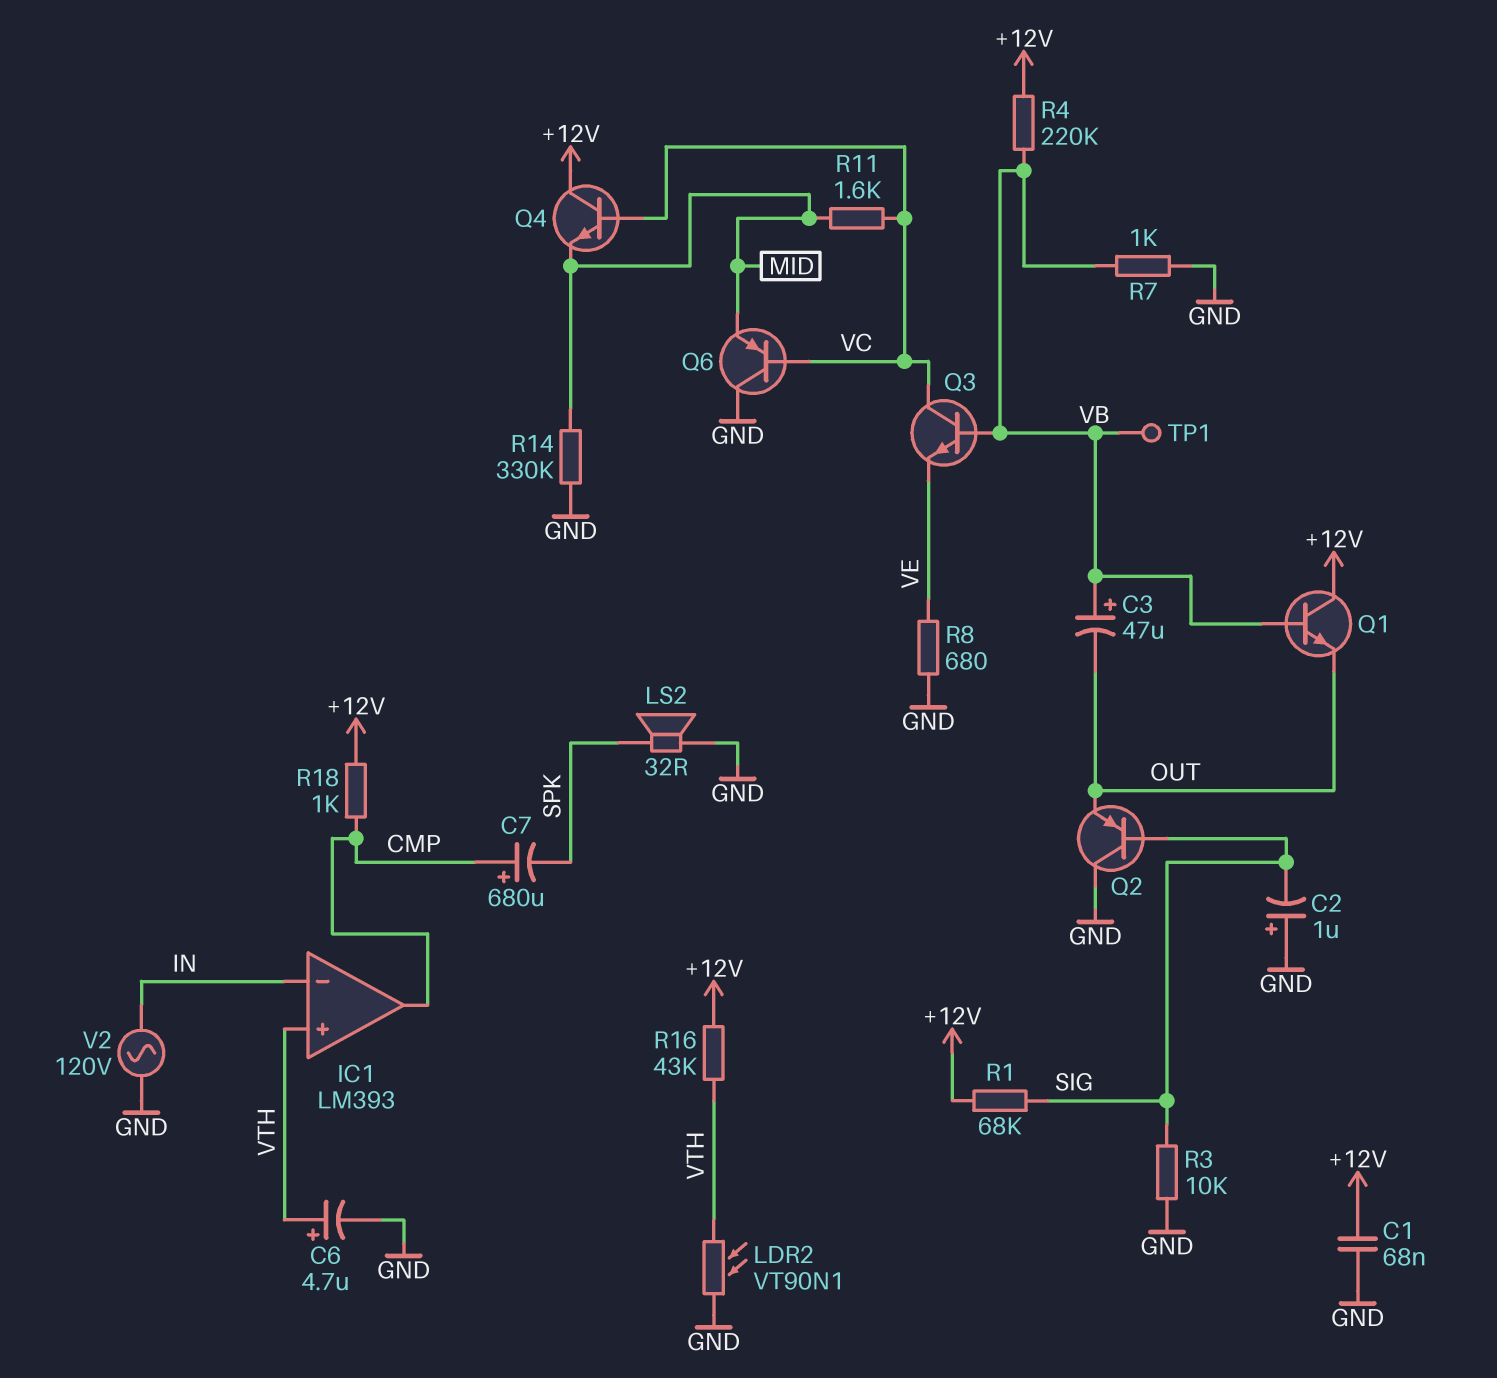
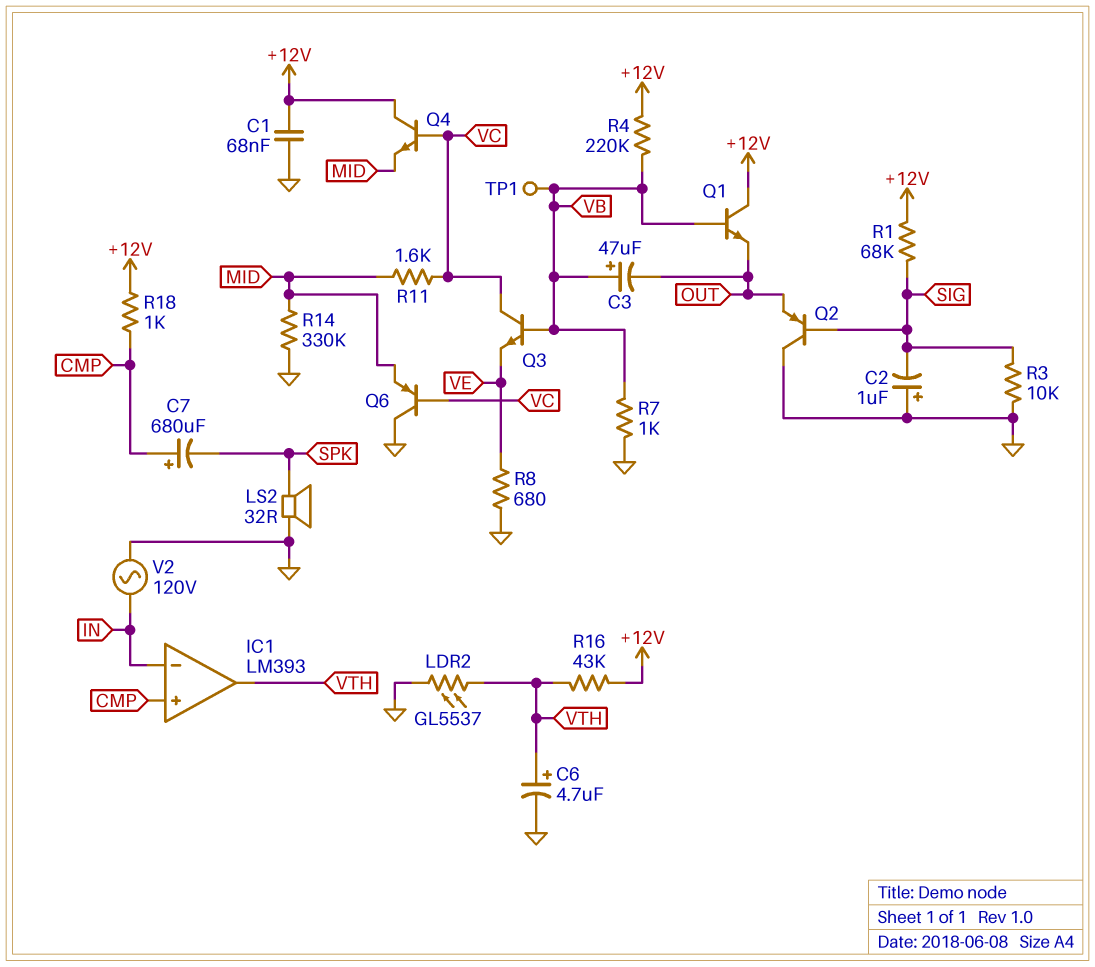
IC1 pin in+: VTH -> CMP
IC1 pin out: CMP -> VTH
LDR2: VT90N1 (GND, VTH) -> GL5537 (GND, VTH)

